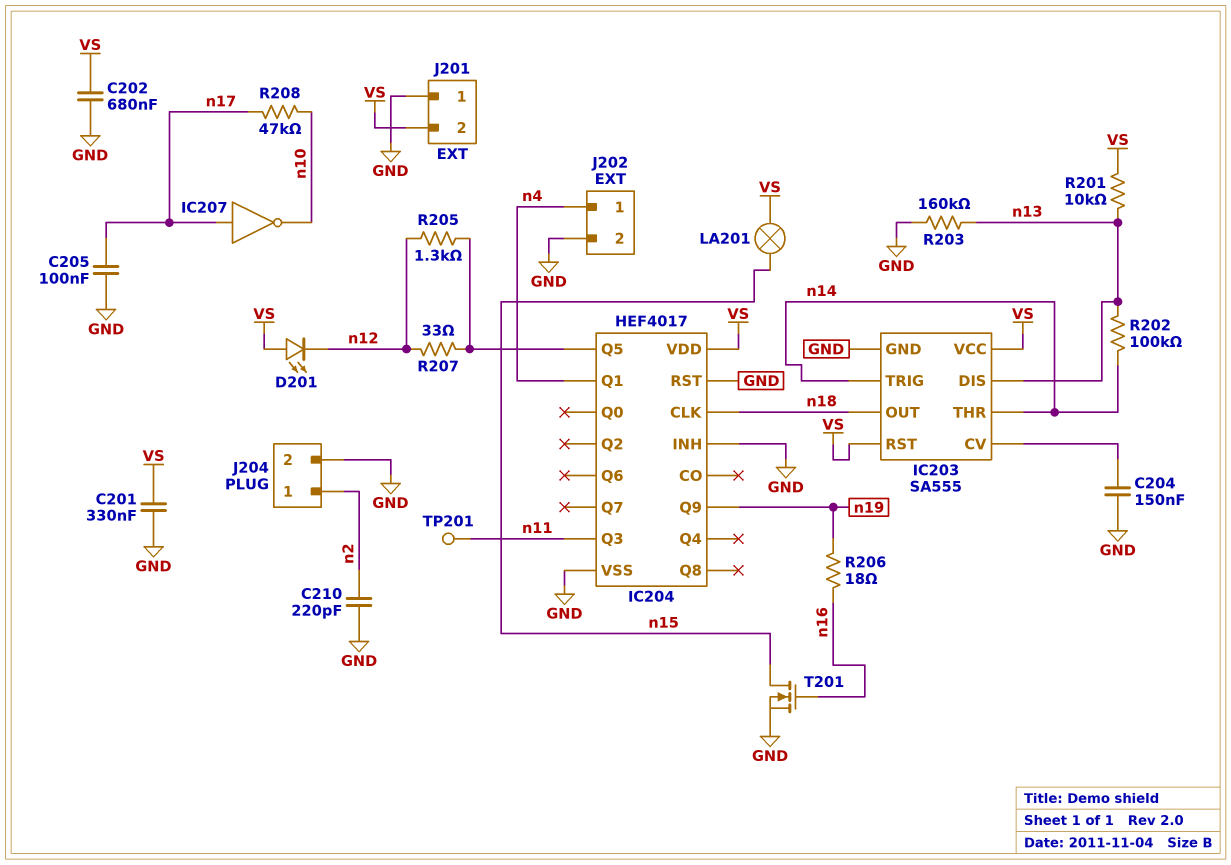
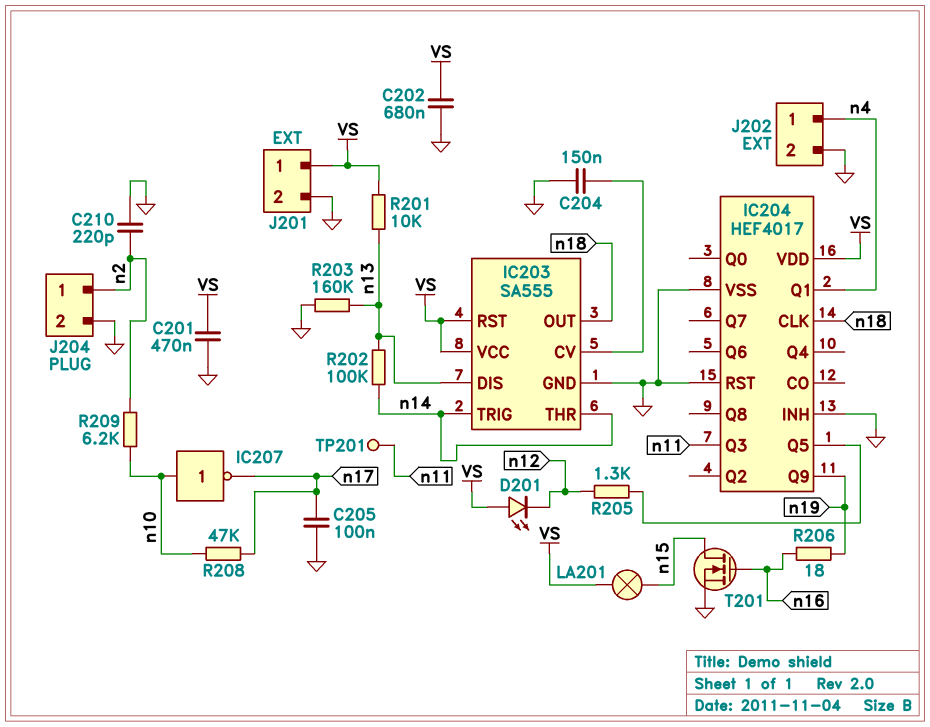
C201: 330nF (GND, VS) -> 470nF (GND, VS)
IC207: NOT (in n17, out n10) -> NOT (in n10, out n17)
J201 pin 1: GND -> VS
J201 pin 2: VS -> GND
R207: 33 (IC204/Q5, n12) -> none
R209: none -> 6.2k (n2, n10)

